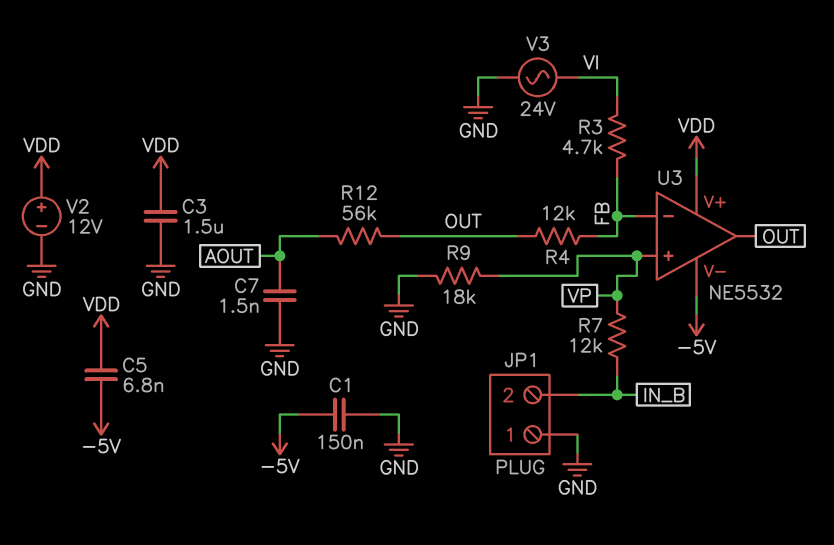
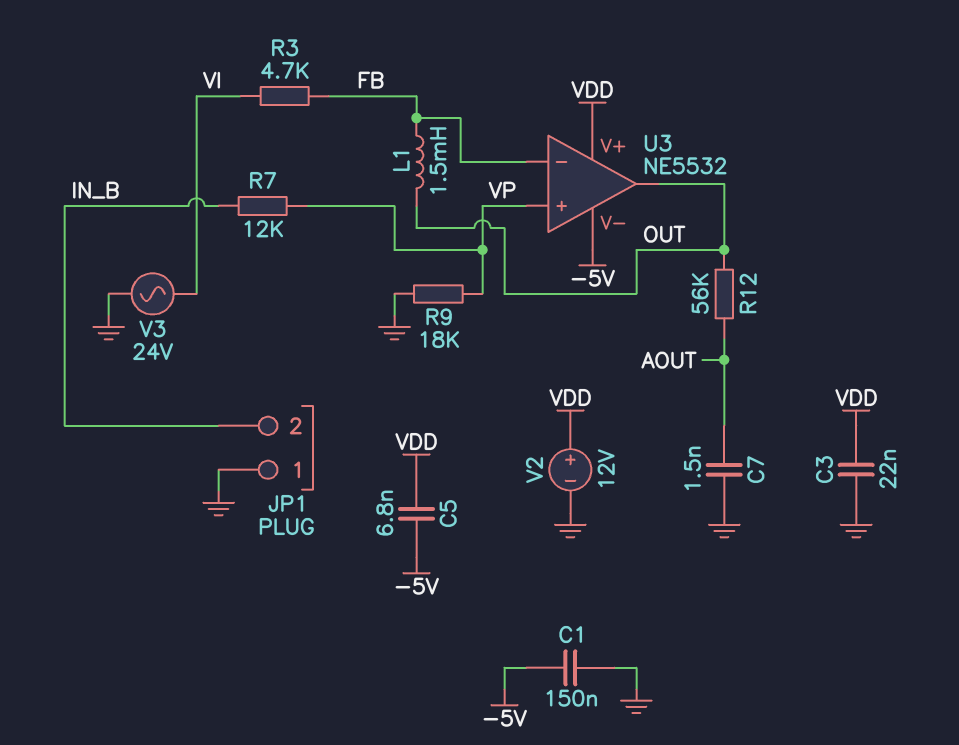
C3: 1.5uF (GND, VDD) -> 22nF (GND, VDD)
L1: none -> 1.5mH (FB, OUT)
R4: 12k (FB, OUT) -> none

